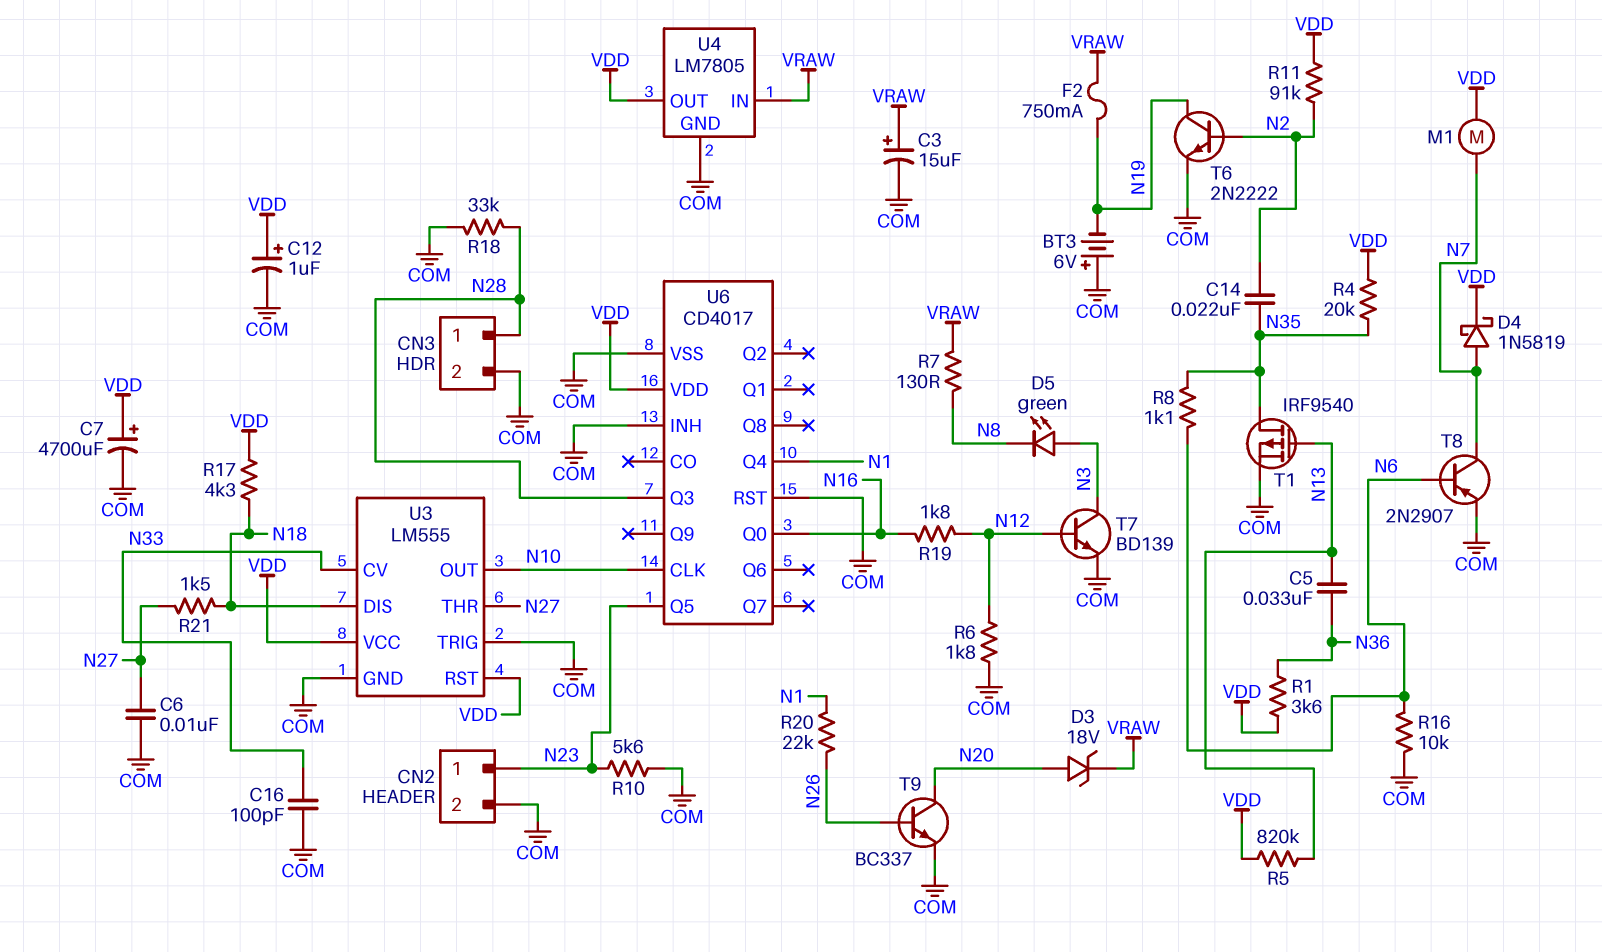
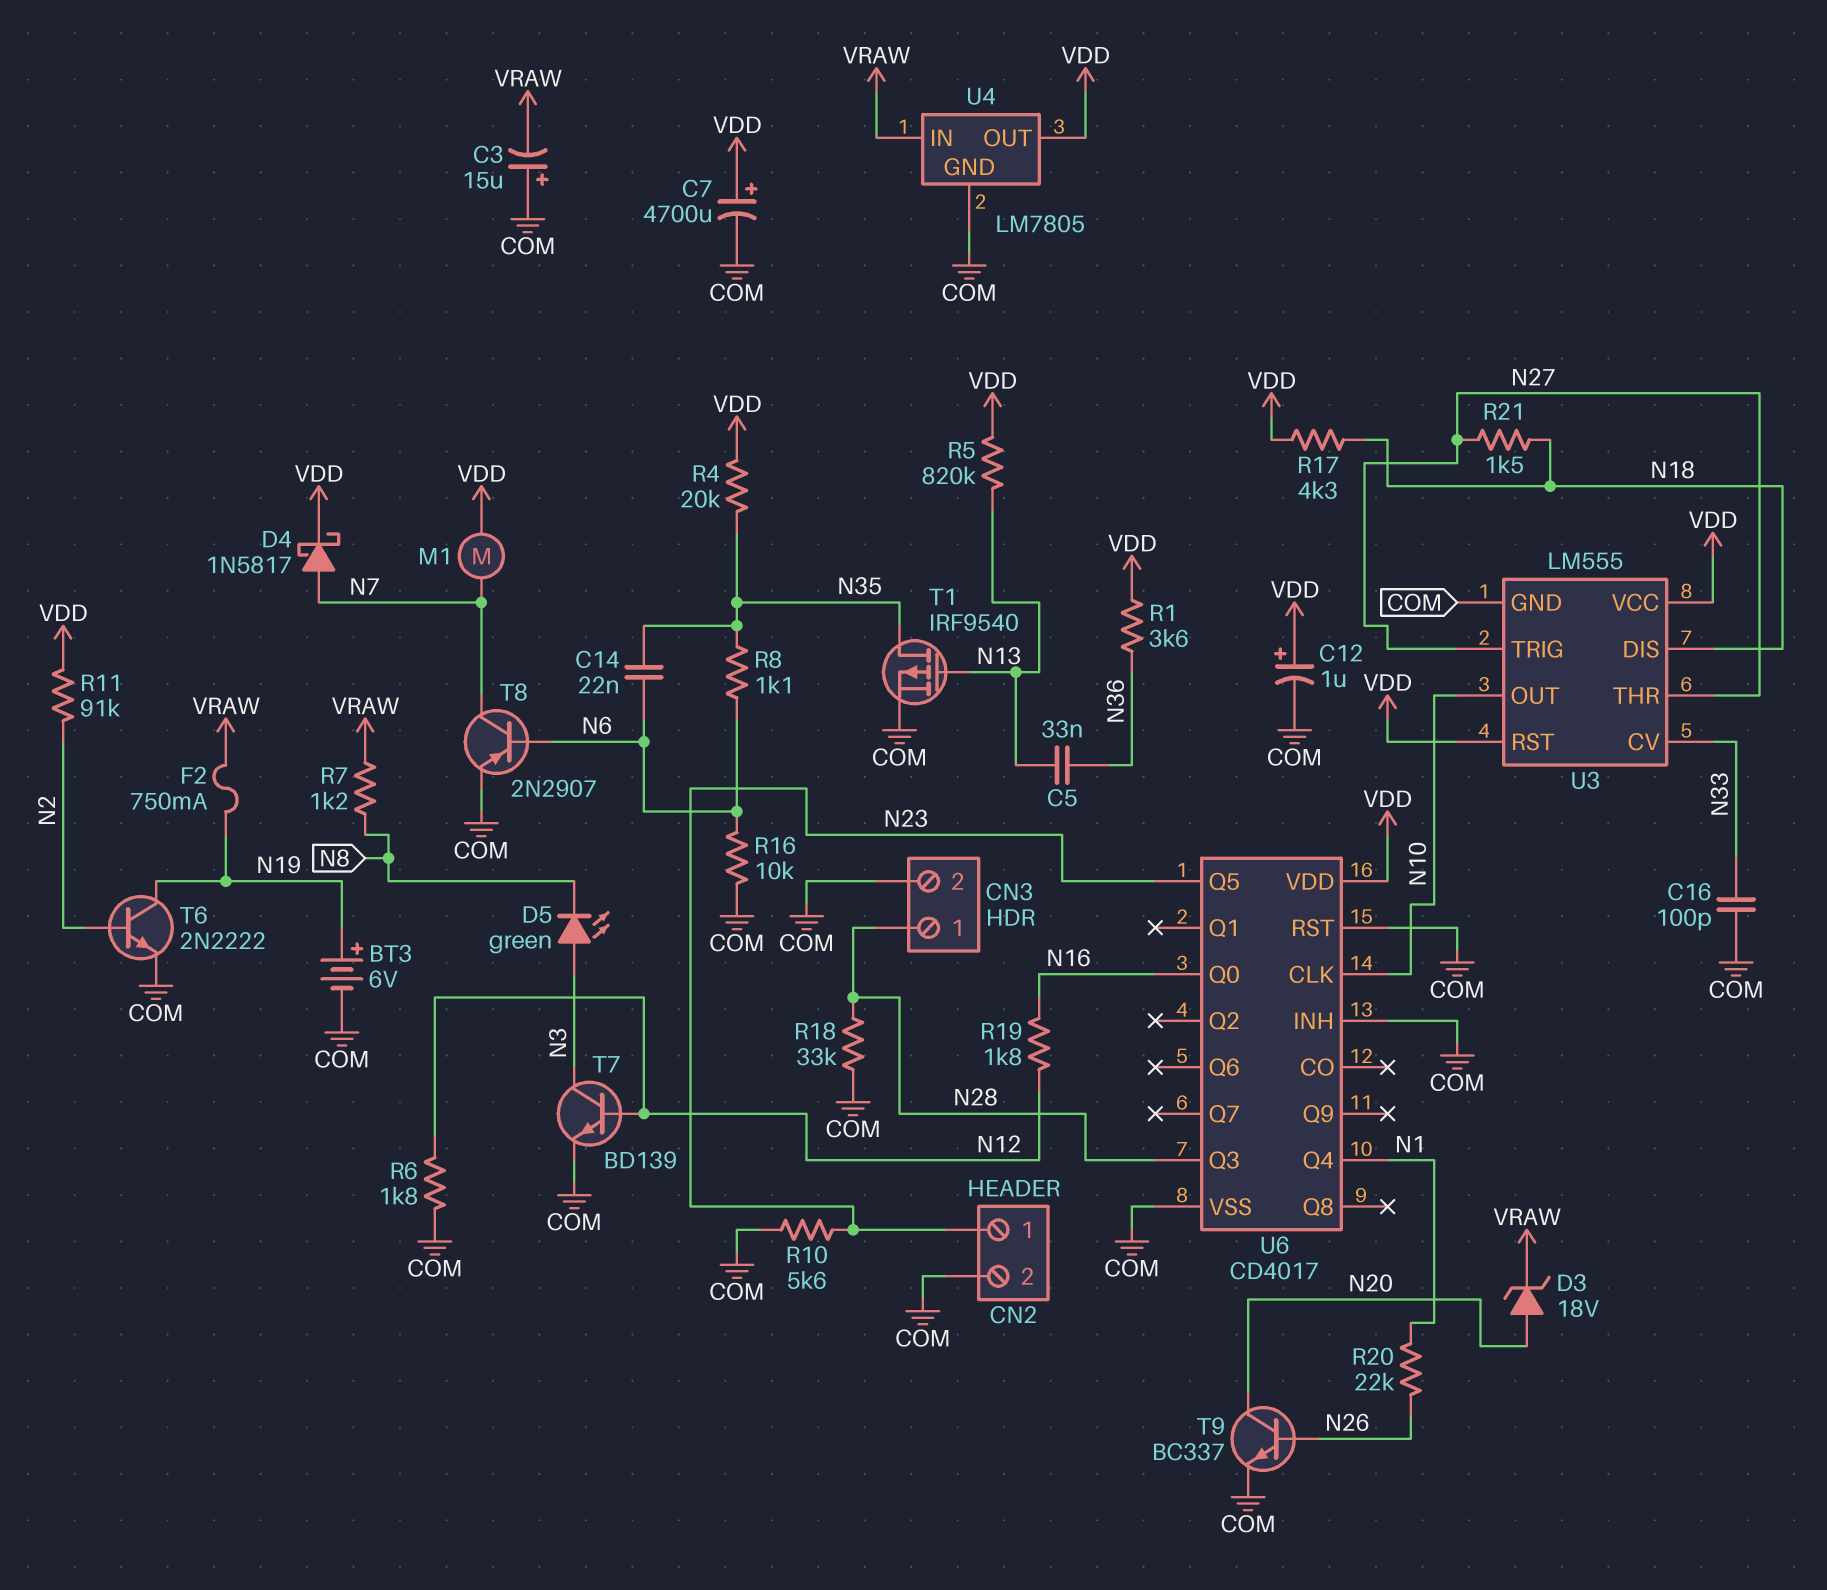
BT3: 6V (plus COM, minus N19) -> 6V (plus N19, minus COM)
C3: 15uF (plus VRAW, minus COM) -> 15uF (plus COM, minus VRAW)
C6: 10nF (COM, N27) -> none
C14: 22nF (N2, N35) -> 22nF (N6, N35)
D4: schottky 1N5819 (A N7, K VDD) -> schottky 1N5817 (A N7, K VDD)
R7: 130 (N8, VRAW) -> 1.2k (N8, VRAW)
U3 pin TRIG: COM -> N27

